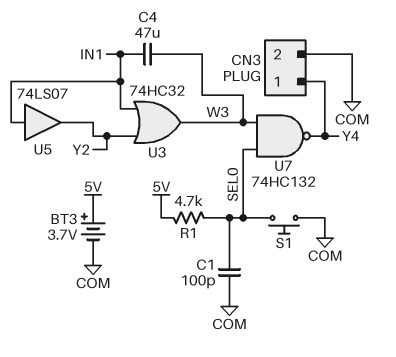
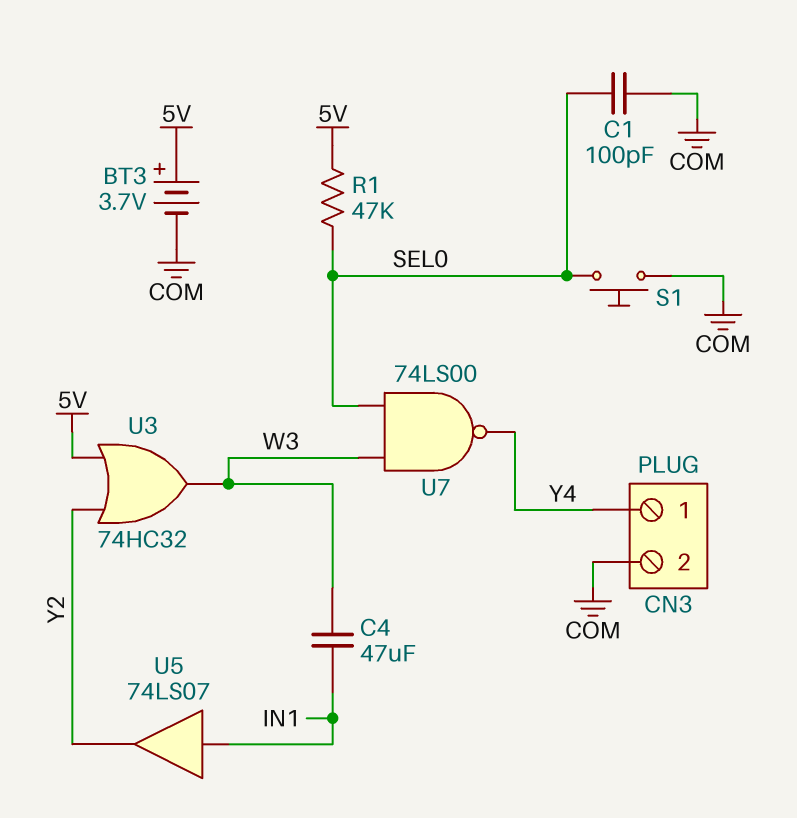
R1: 4.7k (5V, SEL0) -> 47k (5V, SEL0)
U3: OR 74HC32 (in IN1, in Y2, out W3) -> OR 74HC32 (in 5V, in Y2, out W3)
U7: NAND 74HC132 (in SEL0, in W3, out Y4) -> NAND 74LS00 (in SEL0, in W3, out Y4)

